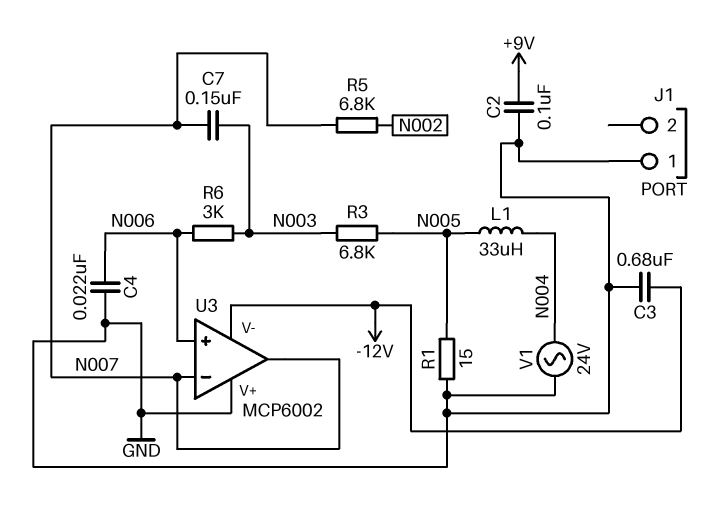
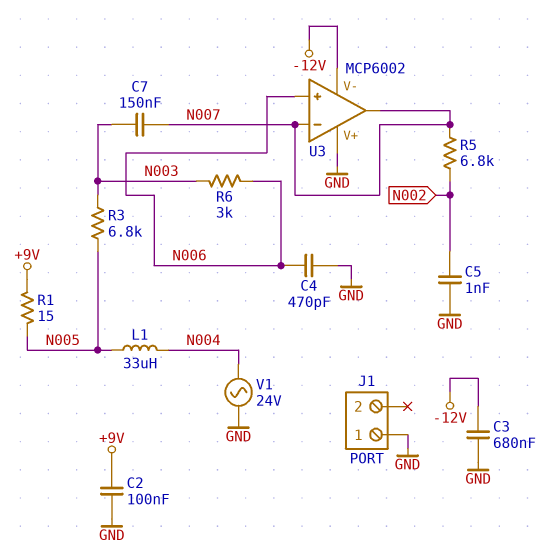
C4: 22nF (GND, N006) -> 470pF (GND, N006)
C5: none -> 1nF (GND, N002)
R1: 15 (GND, N005) -> 15 (+9V, N005)

